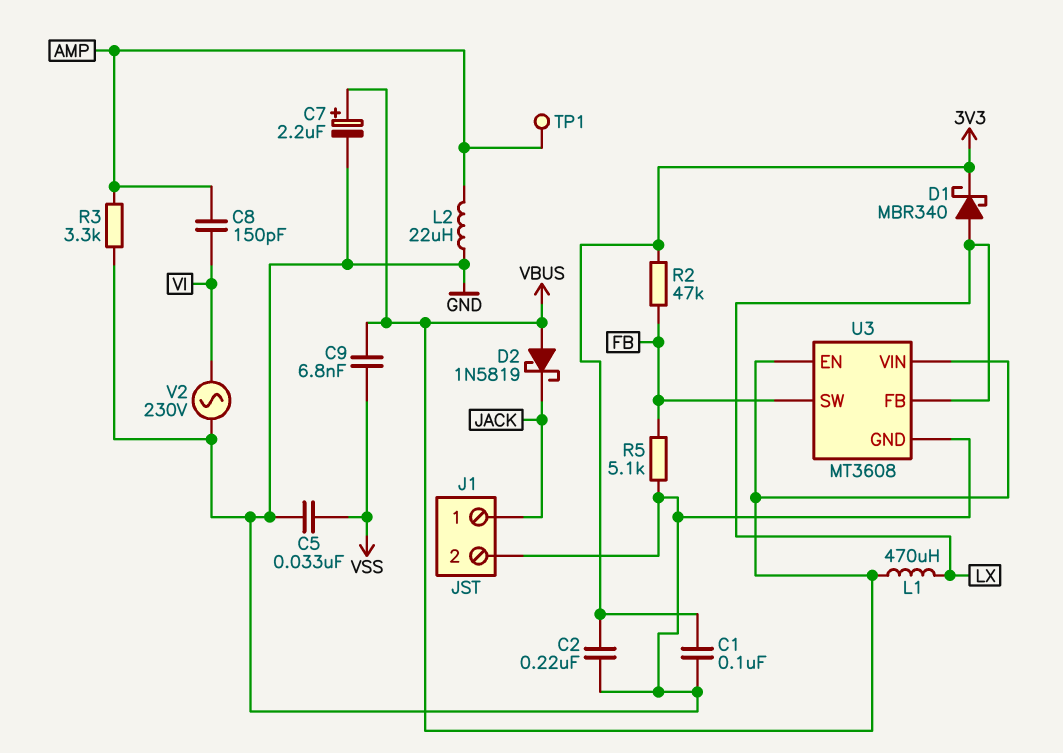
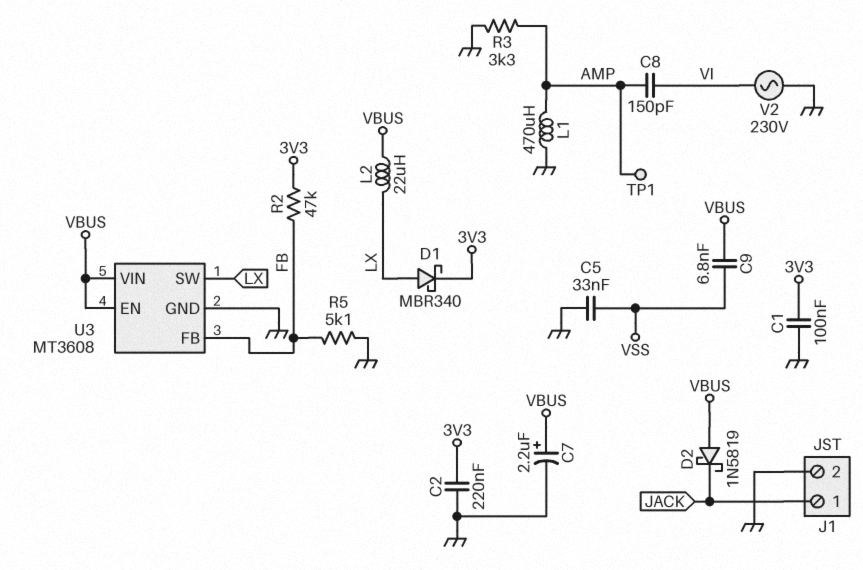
L1: 470uH (LX, VBUS) -> 470uH (AMP, GND)
L2: 22uH (AMP, GND) -> 22uH (LX, VBUS)
U3 pin FB: LX -> FB
U3 pin SW: FB -> LX

